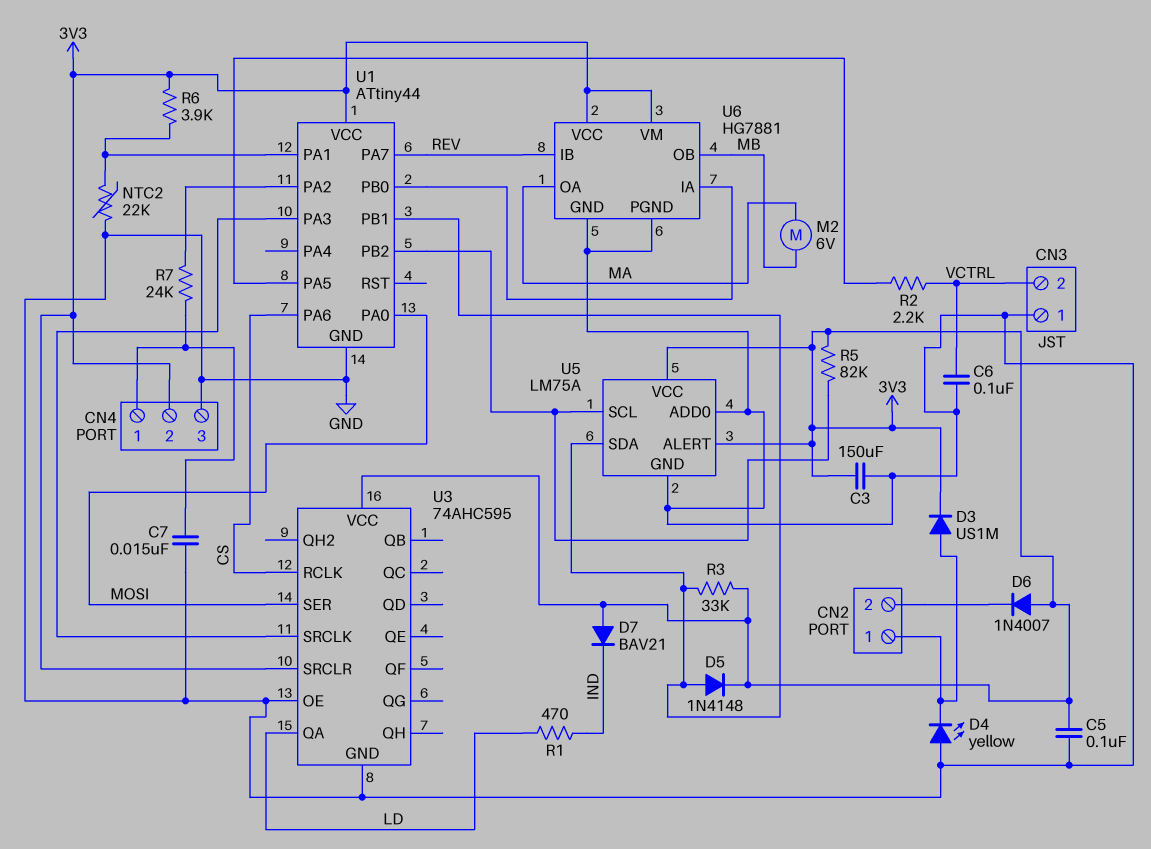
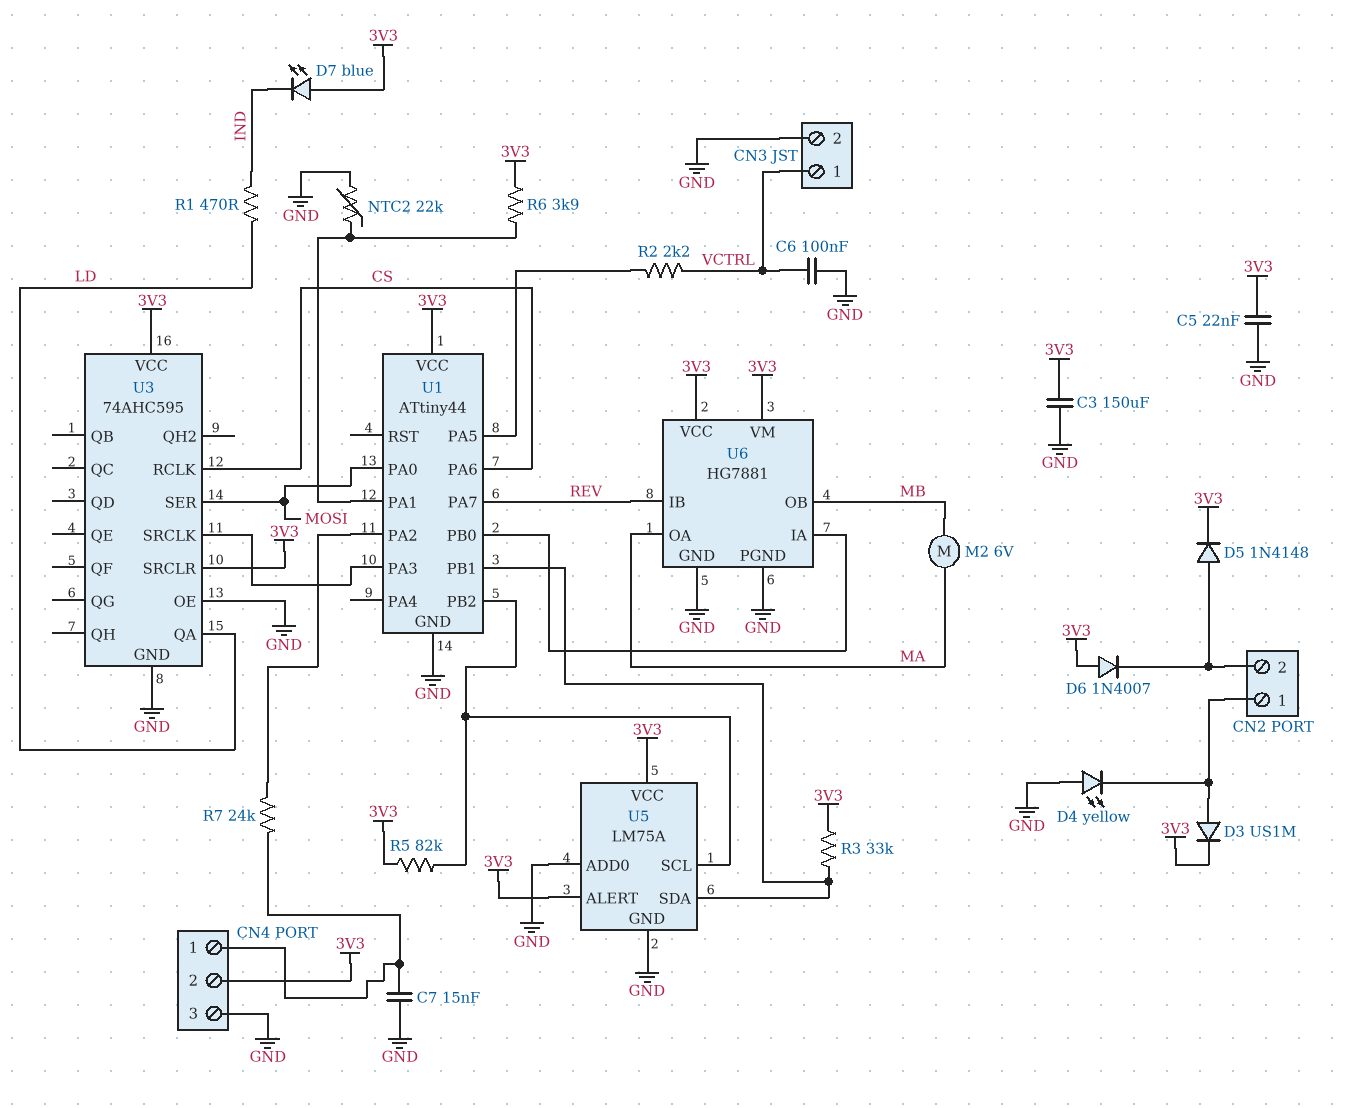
C5: 100nF (3V3, GND) -> 22nF (3V3, GND)
CN3 pin 1: GND -> VCTRL
CN3 pin 2: VCTRL -> GND
D5: diode 1N4148 (A U1/PB1, K 3V3) -> diode 1N4148 (A CN2/2, K 3V3)
D7: diode BAV21 (A 3V3, K IND) -> LED blue (A 3V3, K IND)

